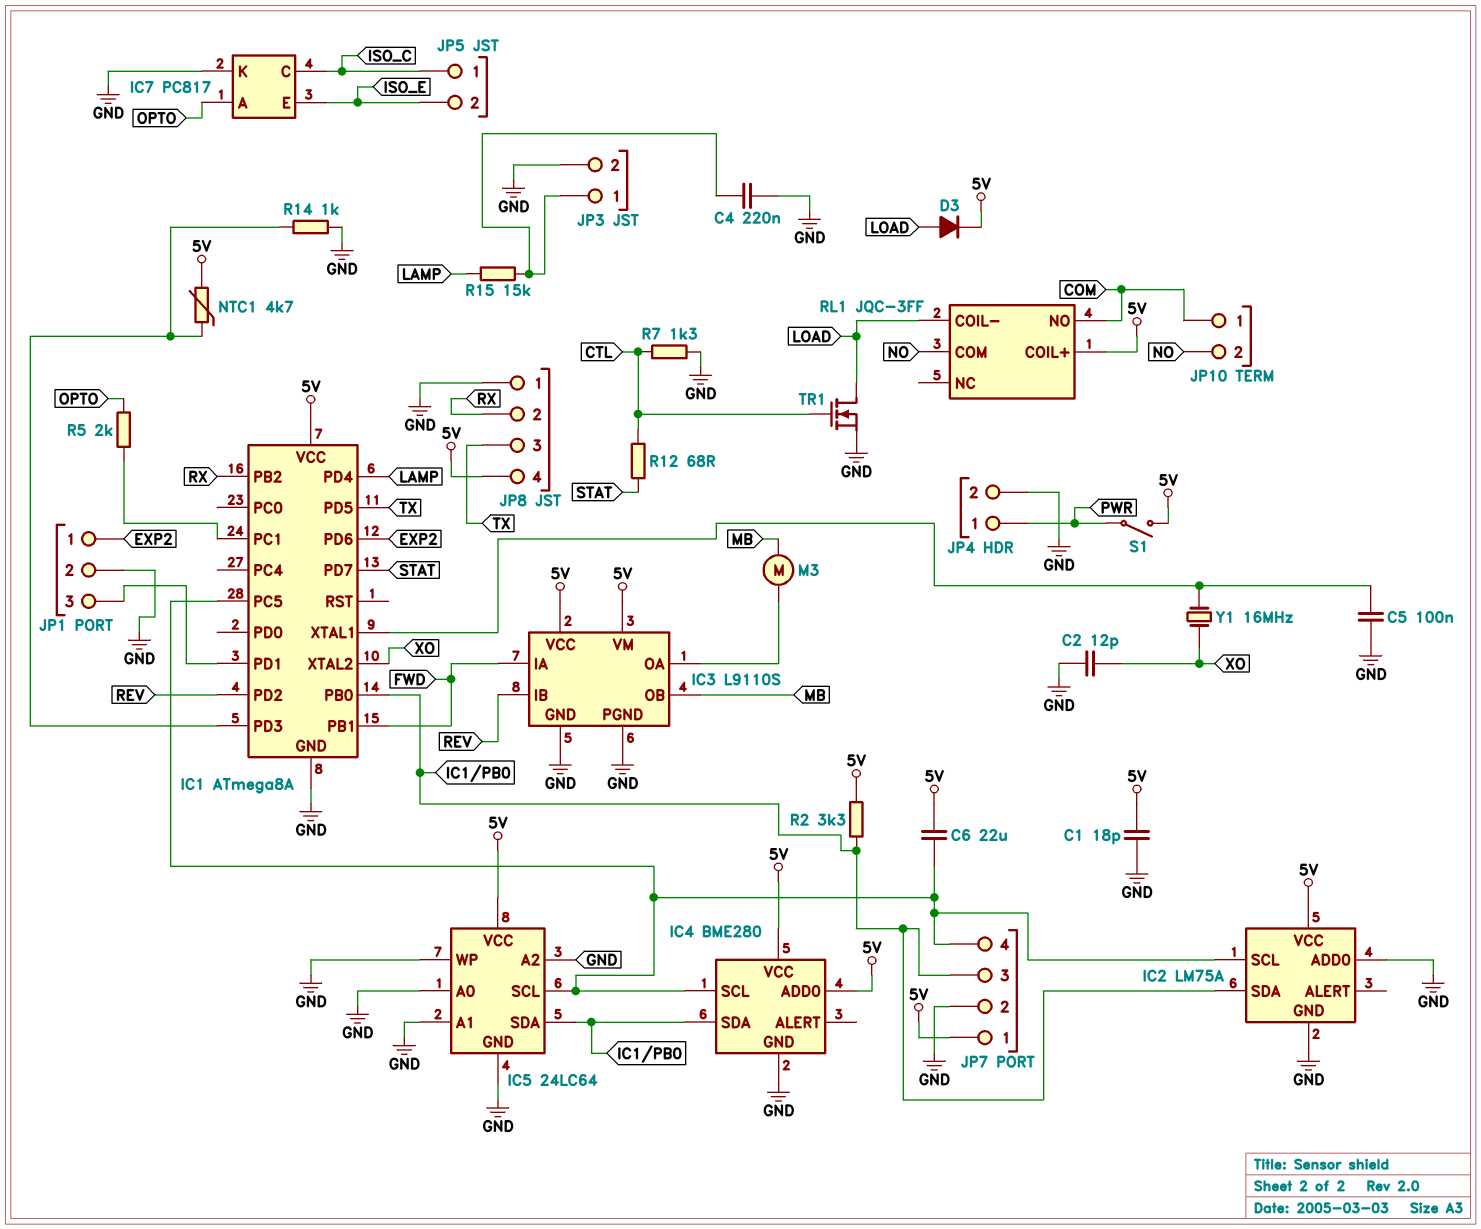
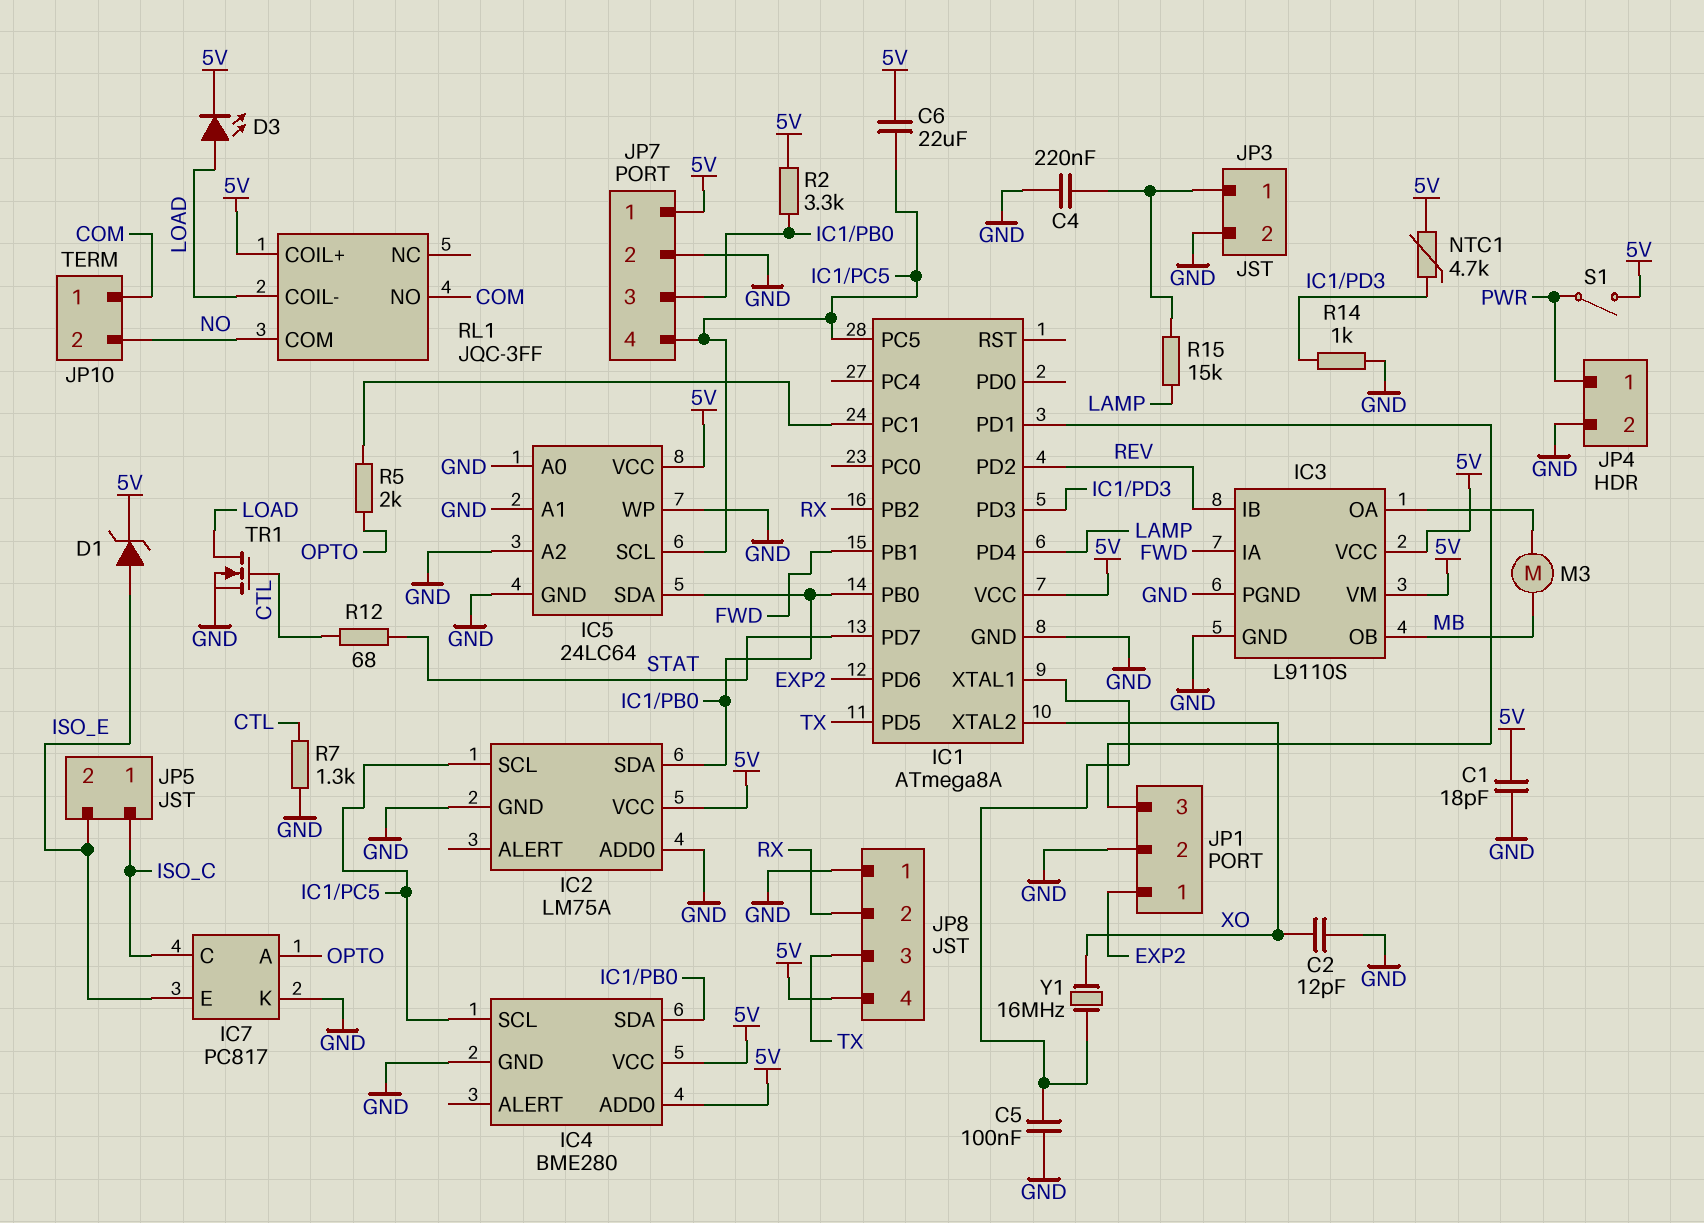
D1: none -> zener (A ISO_E, K 5V)
D3: diode (A LOAD, K 5V) -> LED (A LOAD, K 5V)

